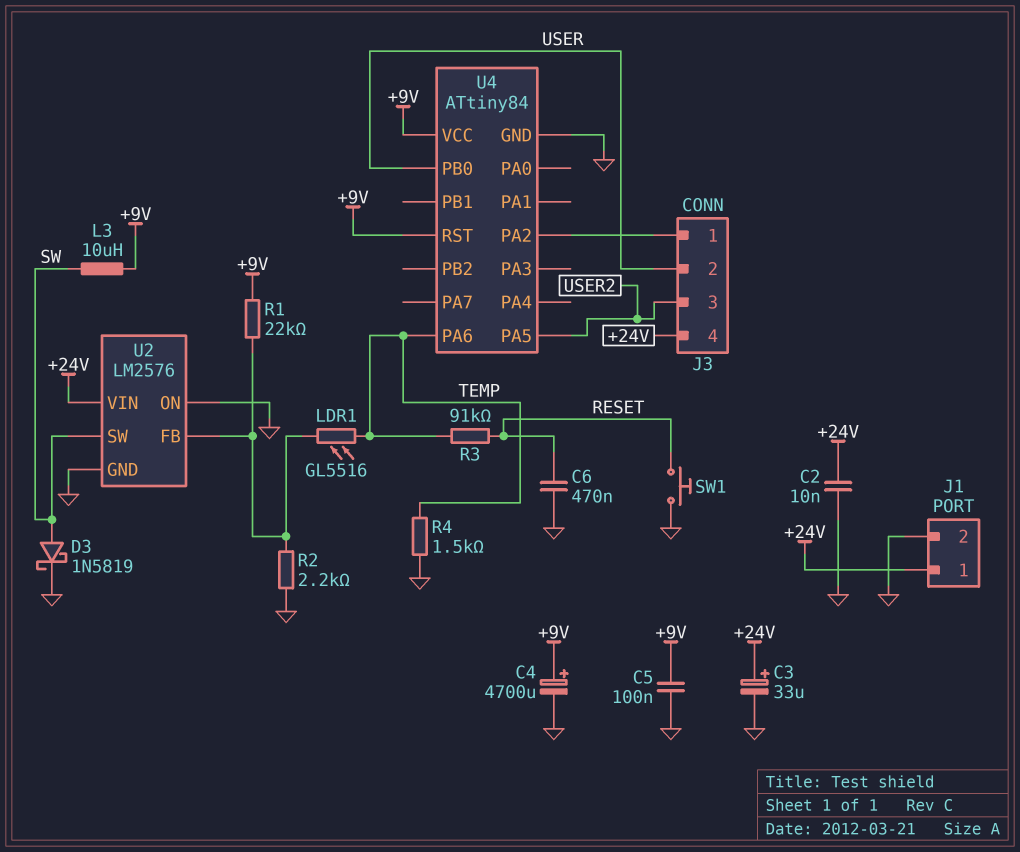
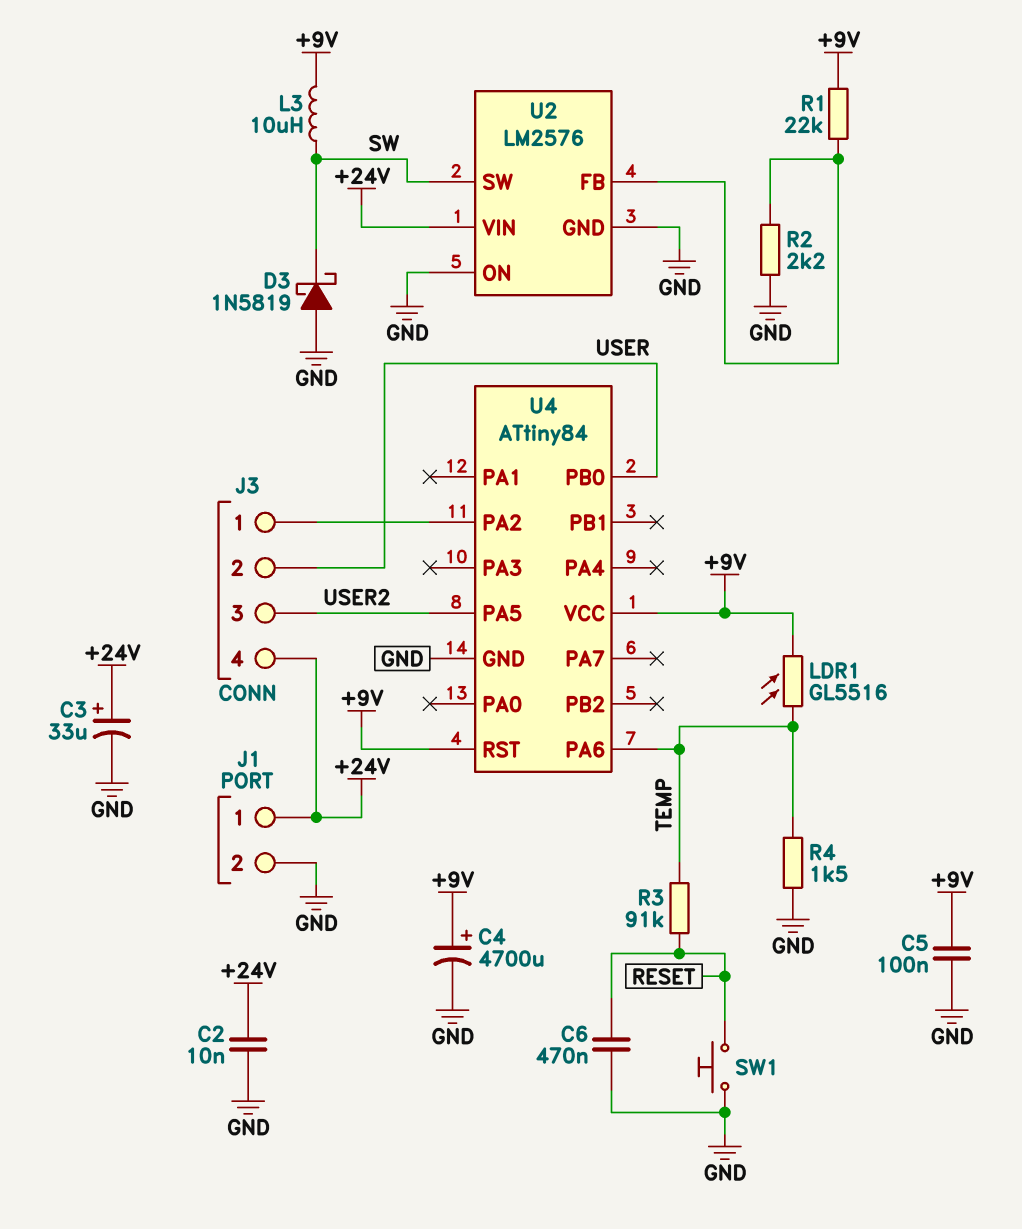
D3: schottky 1N5819 (A SW, K GND) -> schottky 1N5819 (A GND, K SW)
LDR1: GL5516 (TEMP, U2/FB) -> GL5516 (+9V, TEMP)

